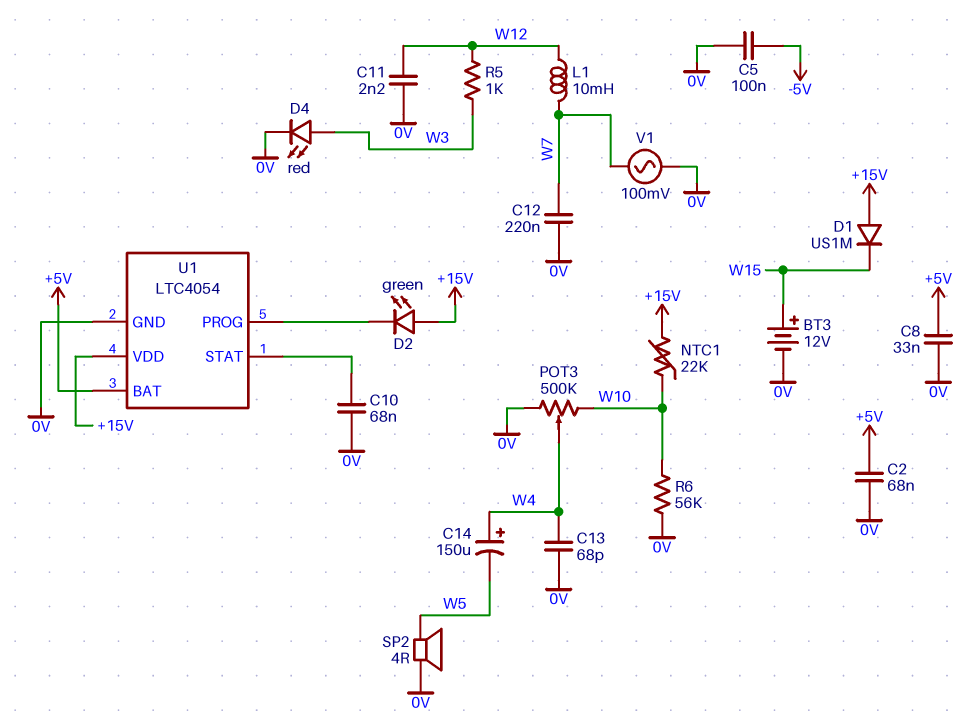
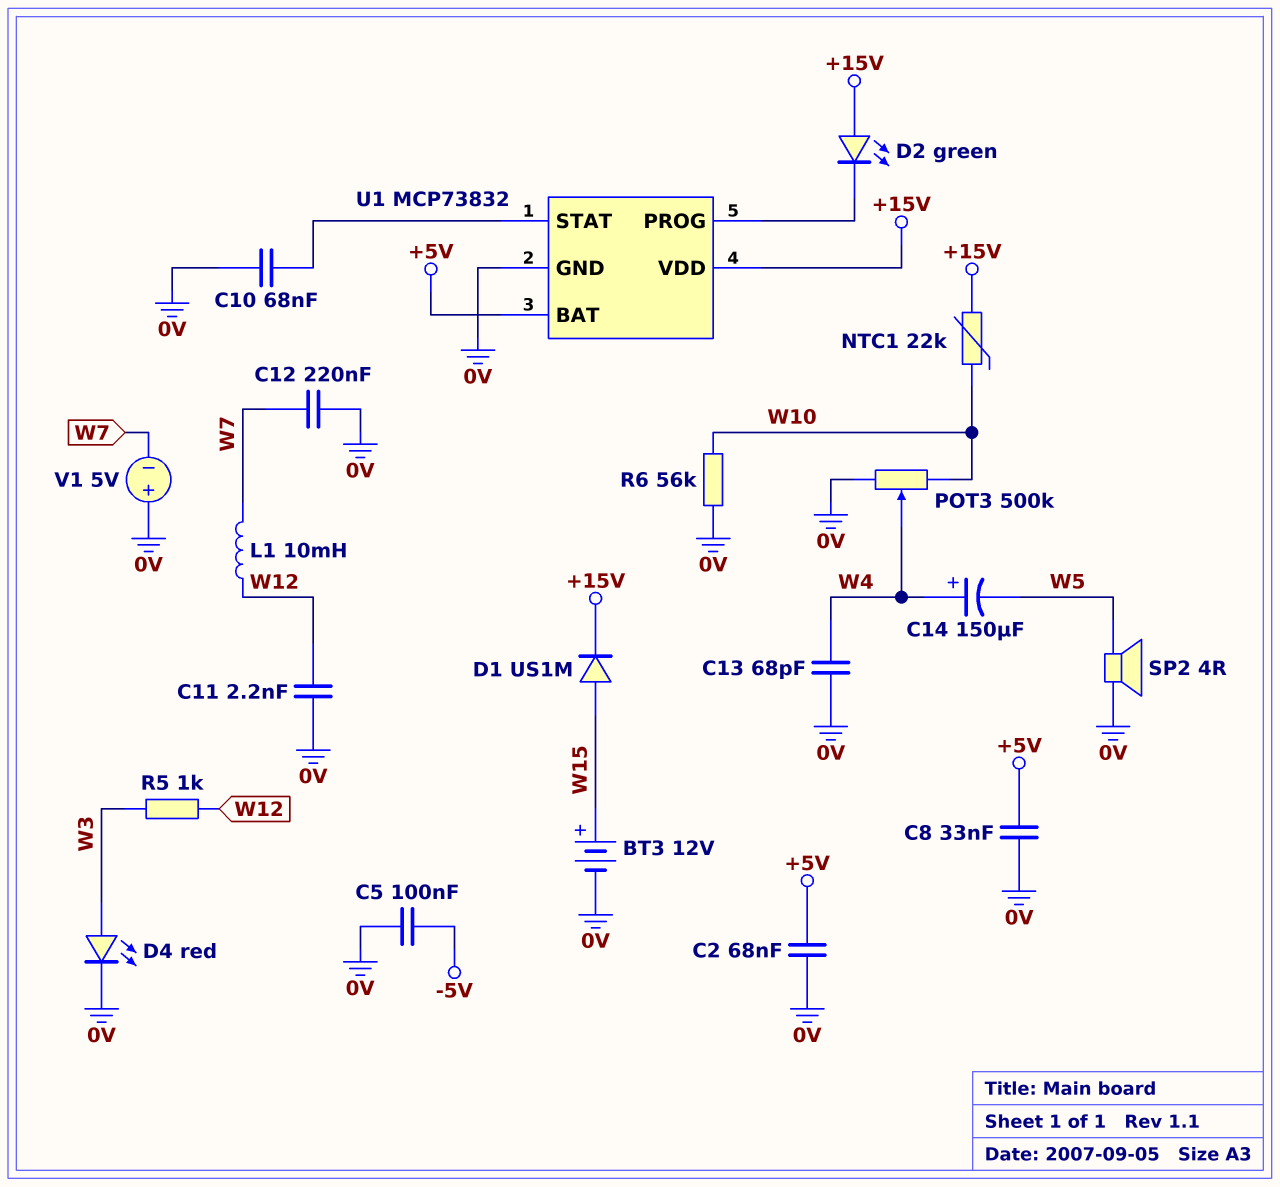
D1: diode US1M (A +15V, K W15) -> diode US1M (A W15, K +15V)
U1: LTC4054 -> MCP73832
V1: AC 100mV (0V, W7) -> 5V (plus 0V, minus W7)

